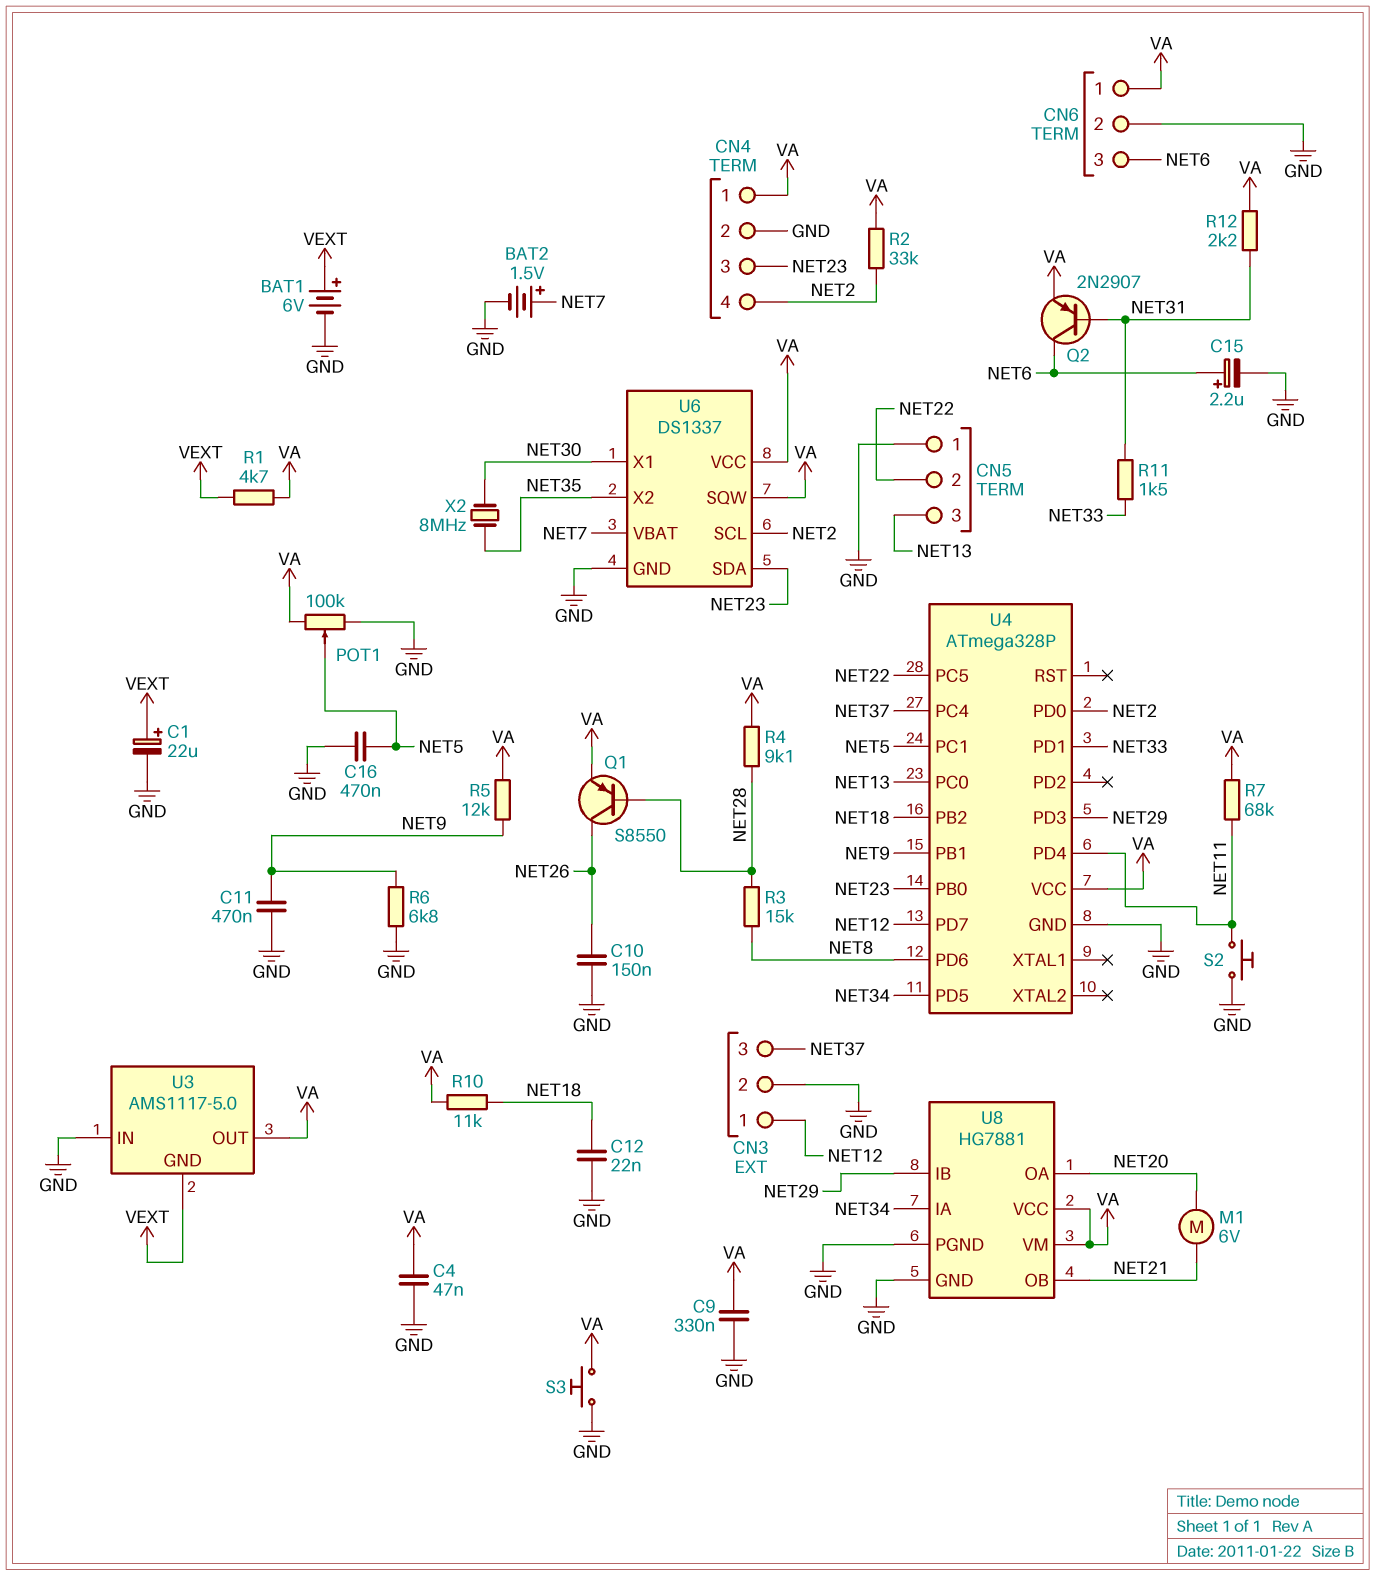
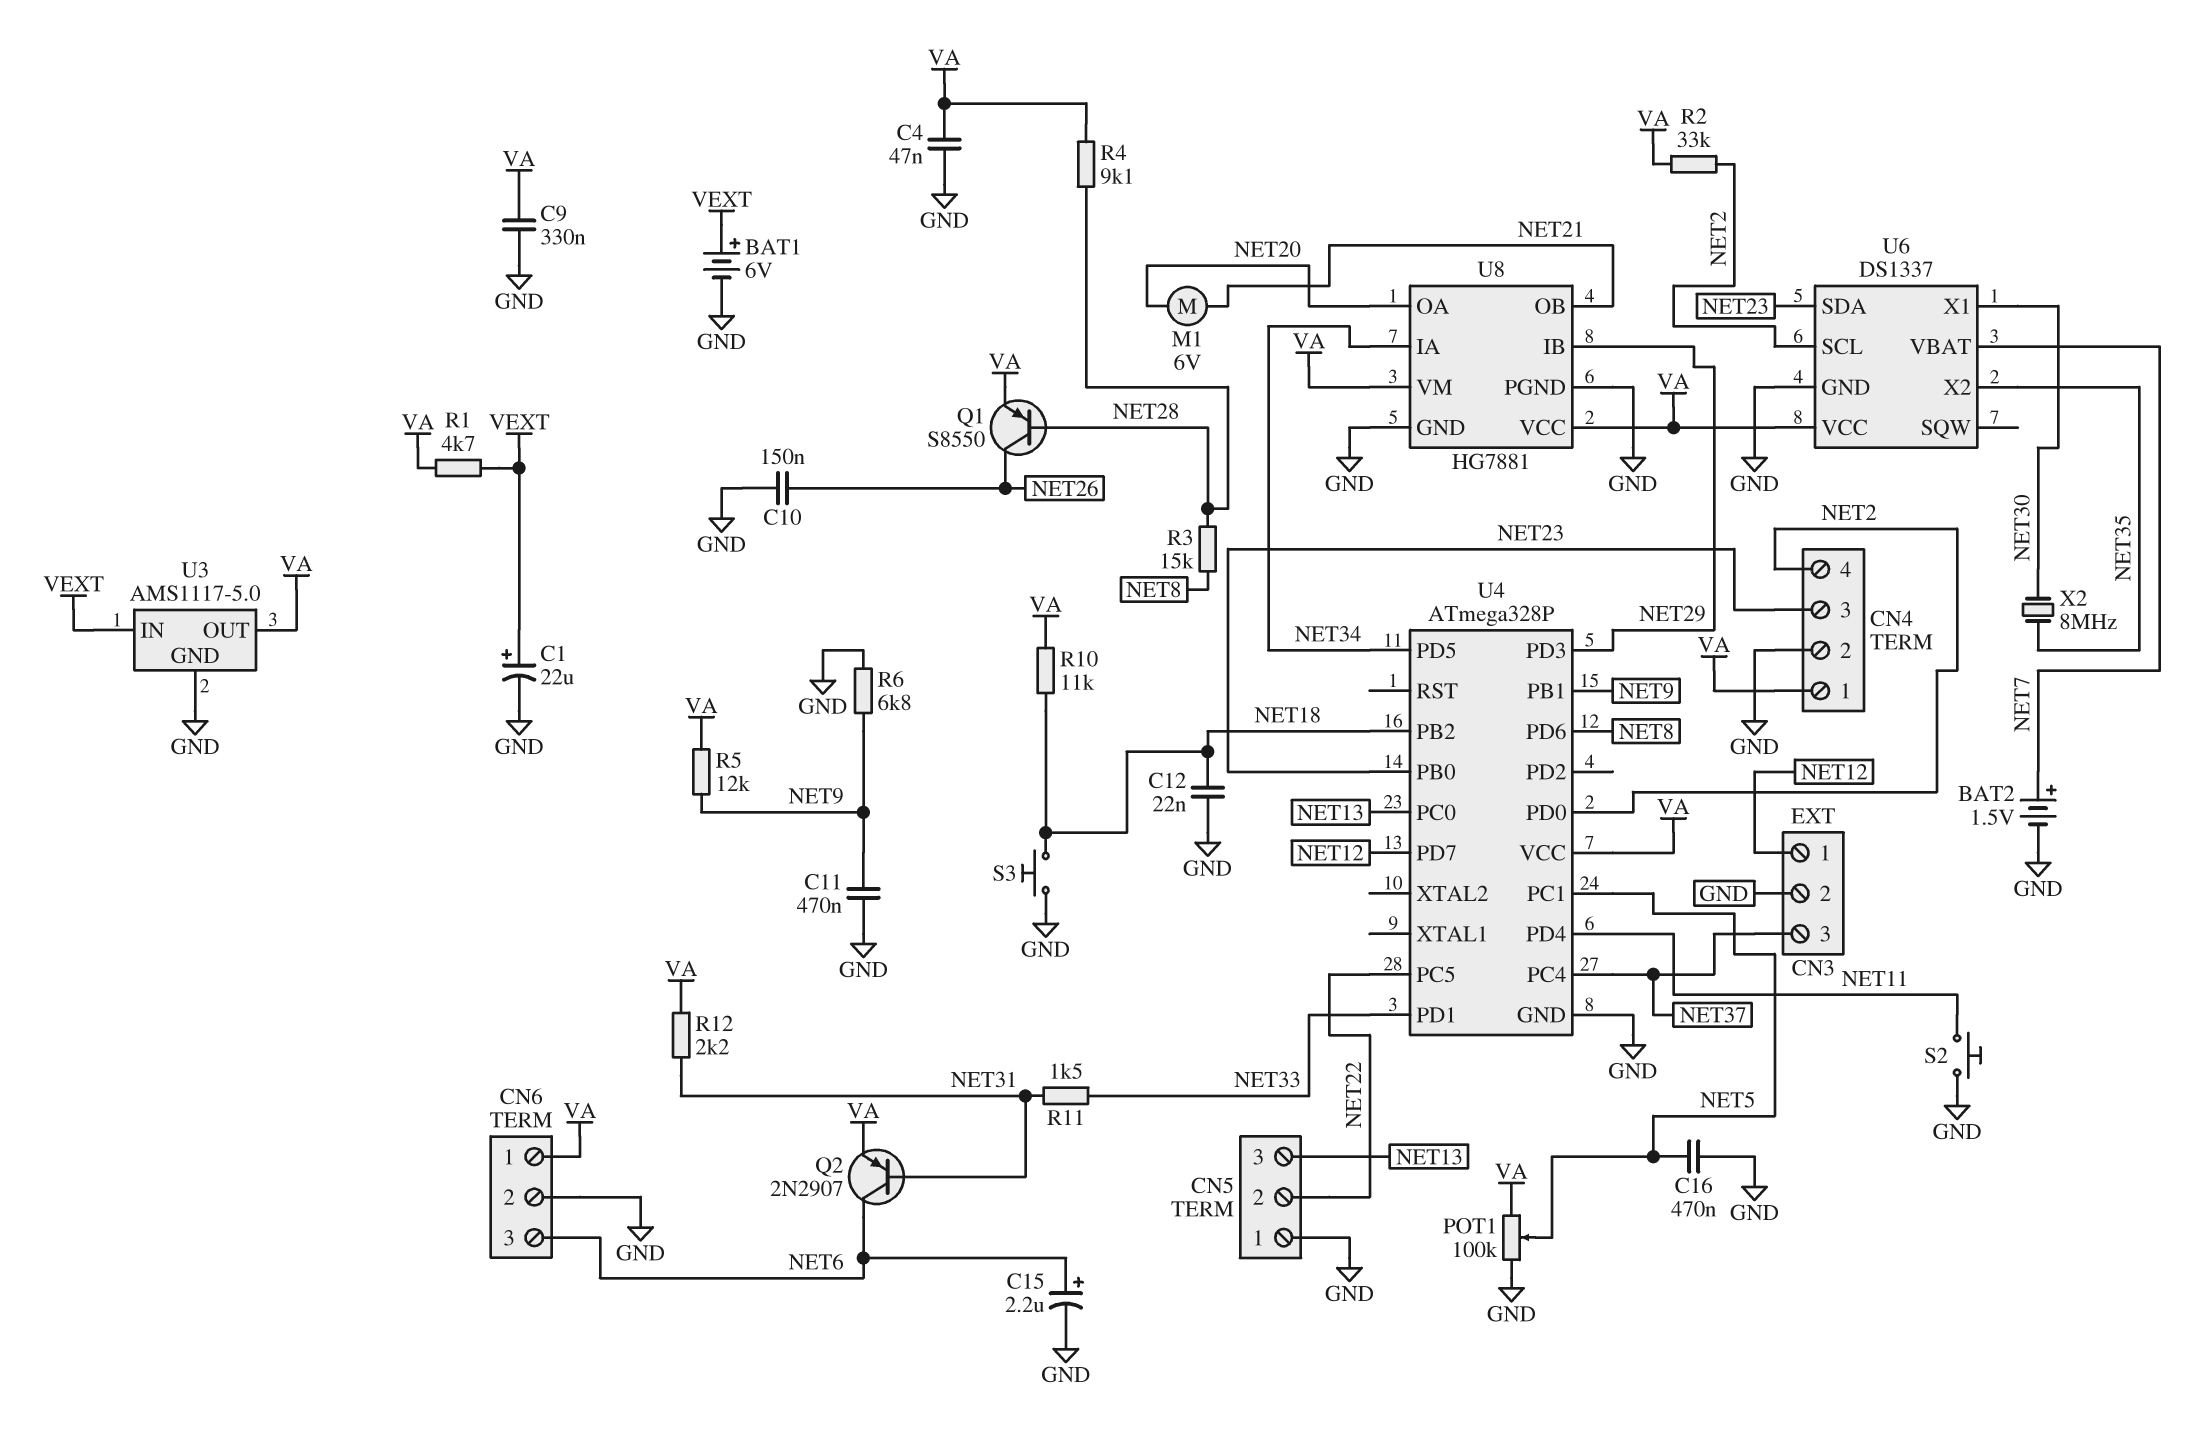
R7: 68k (NET11, VA) -> none
S3: button (GND, VA) -> button (GND, NET18)
U3 pin GND: VEXT -> GND
U3 pin IN: GND -> VEXT
U6 pin SQW: VA -> none

